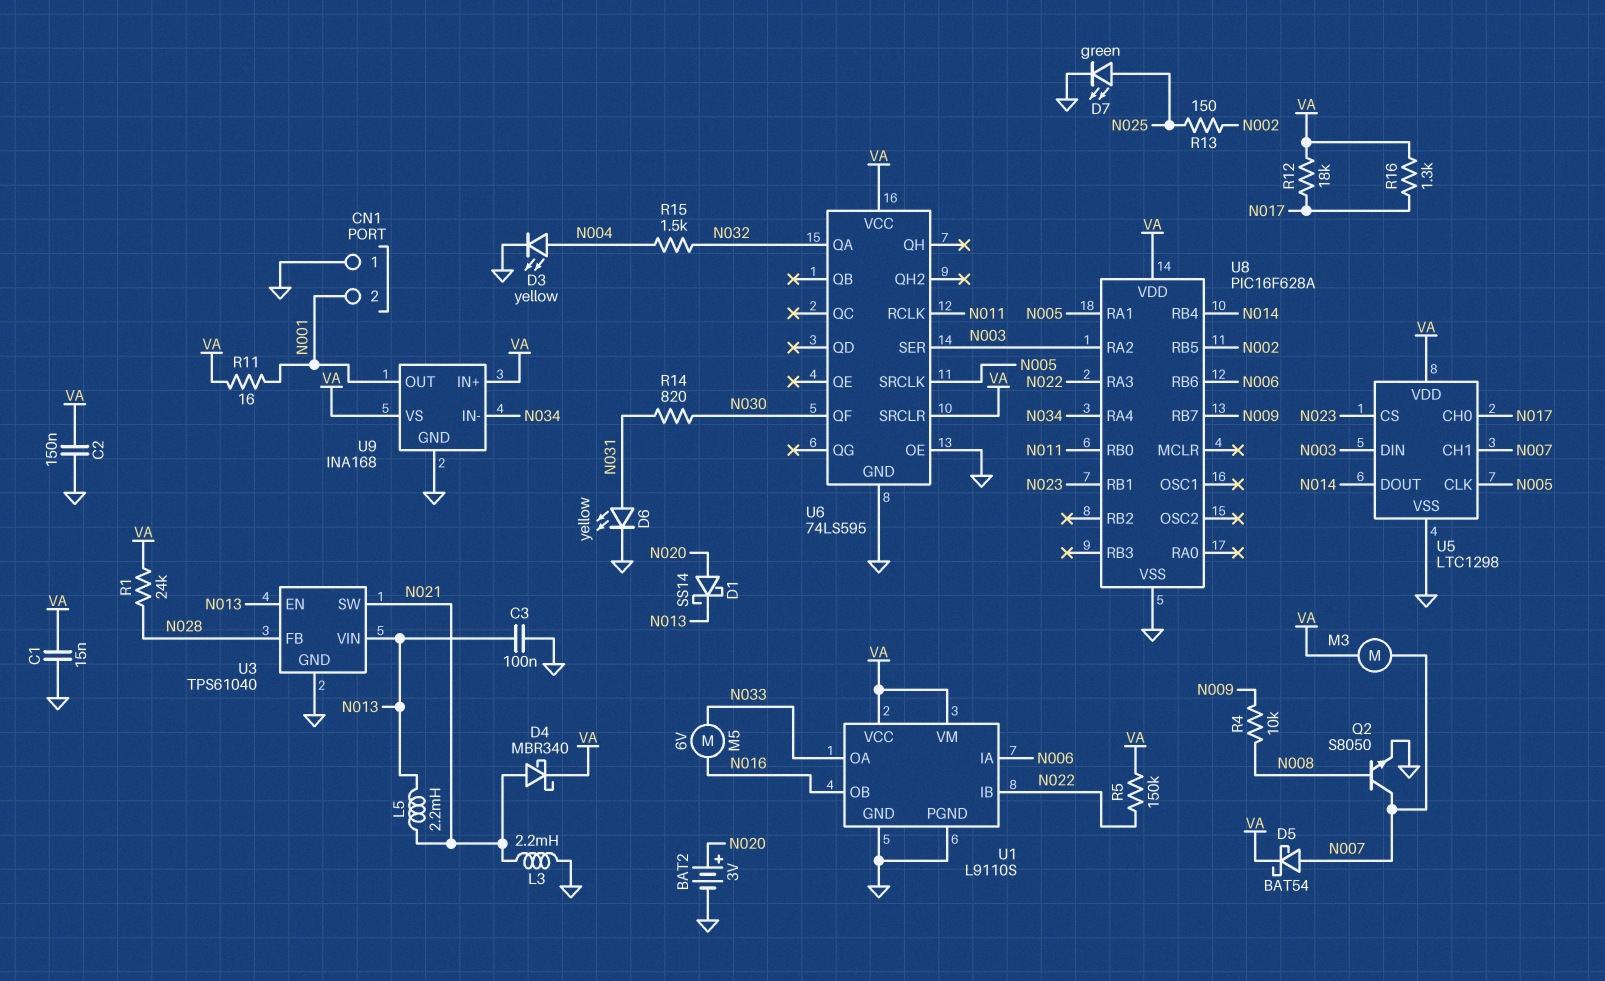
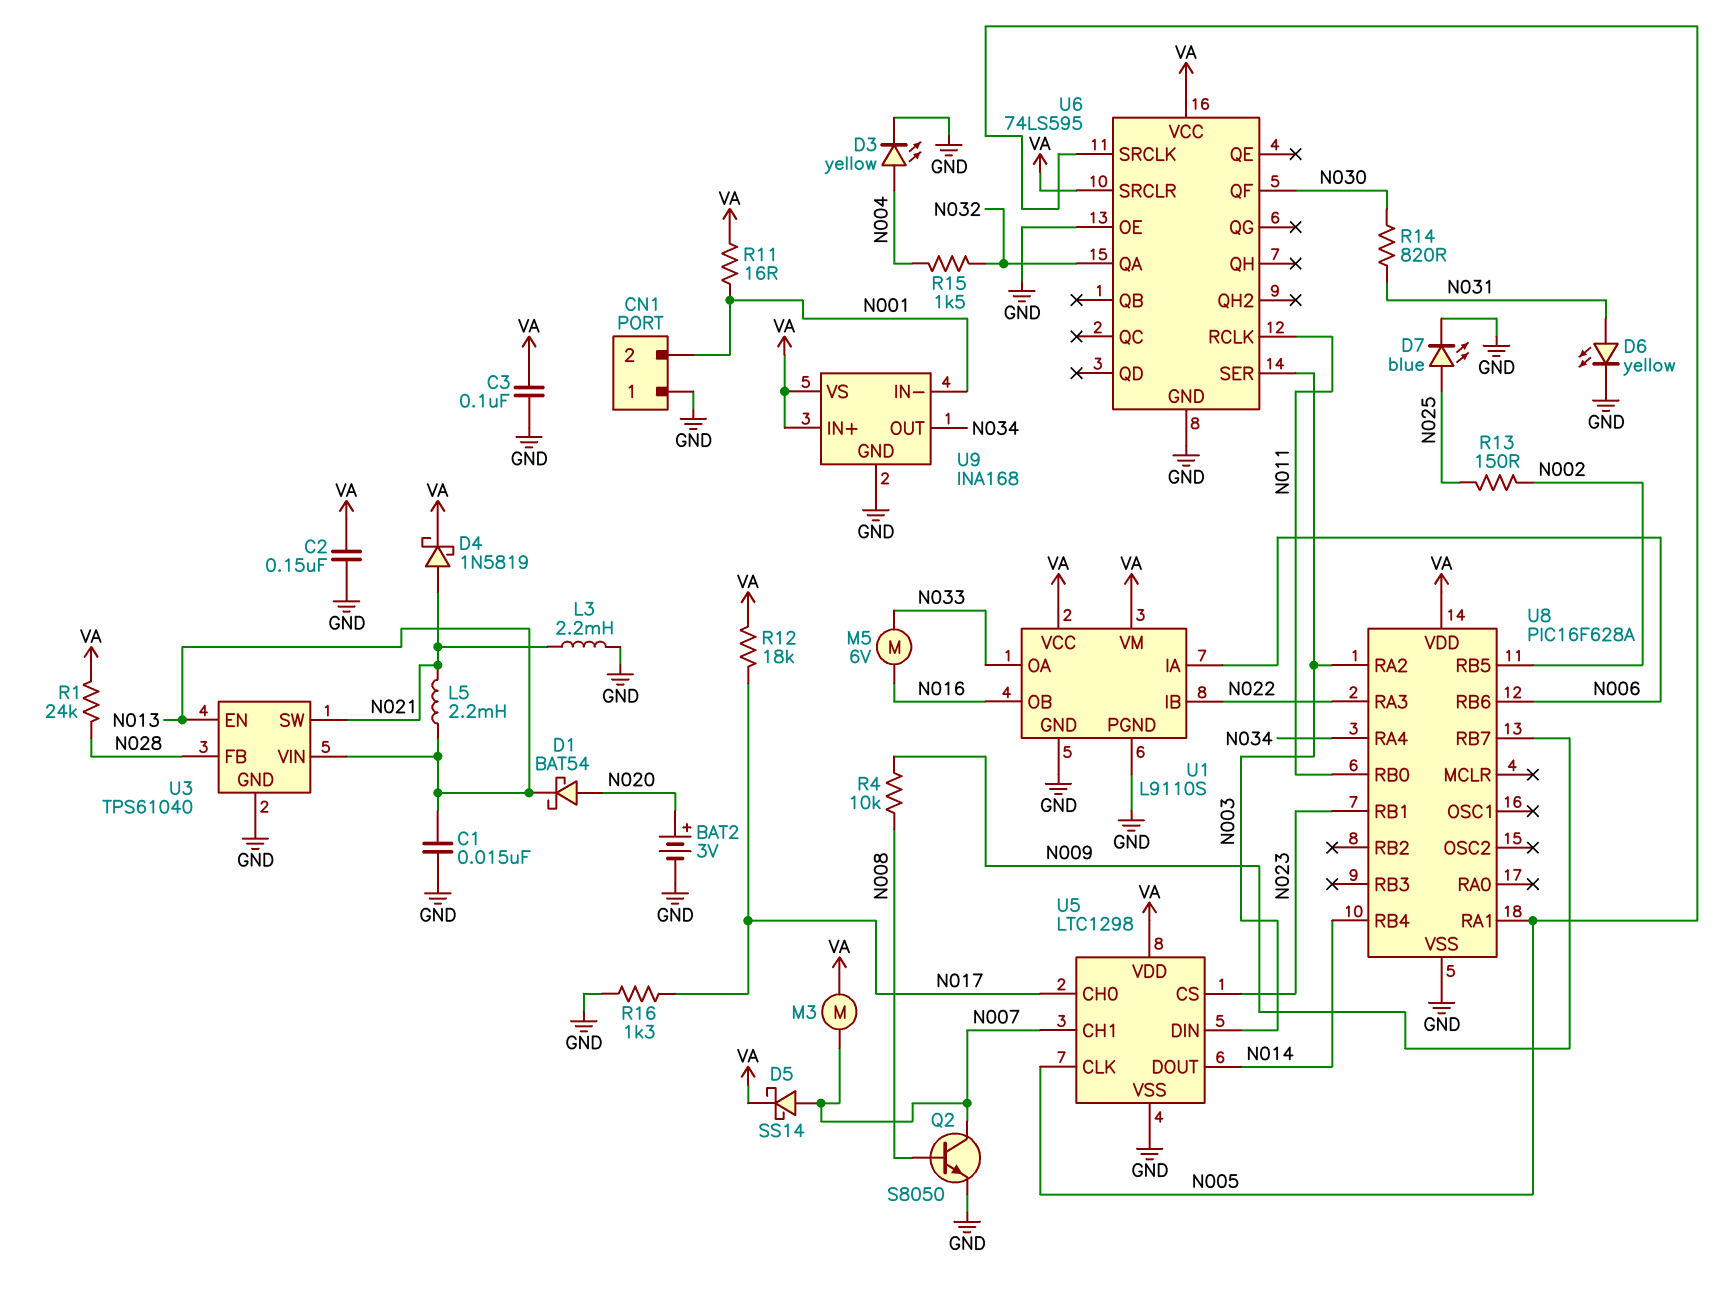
C1: 15nF (GND, VA) -> 15nF (GND, N013)
C3: 100nF (GND, N013) -> 100nF (GND, VA)
D1: schottky SS14 (A N020, K N013) -> schottky BAT54 (A N020, K N013)
D4: schottky MBR340 (A N021, K VA) -> schottky 1N5819 (A N021, K VA)
D5: schottky BAT54 (A N007, K VA) -> schottky SS14 (A N007, K VA)
D7: LED green (A N025, K GND) -> LED blue (A N025, K GND)
R5: 150k (N022, VA) -> none
R16: 1.3k (N017, VA) -> 1.3k (GND, N017)
U9 pin IN-: N034 -> N001
U9 pin OUT: N001 -> N034

